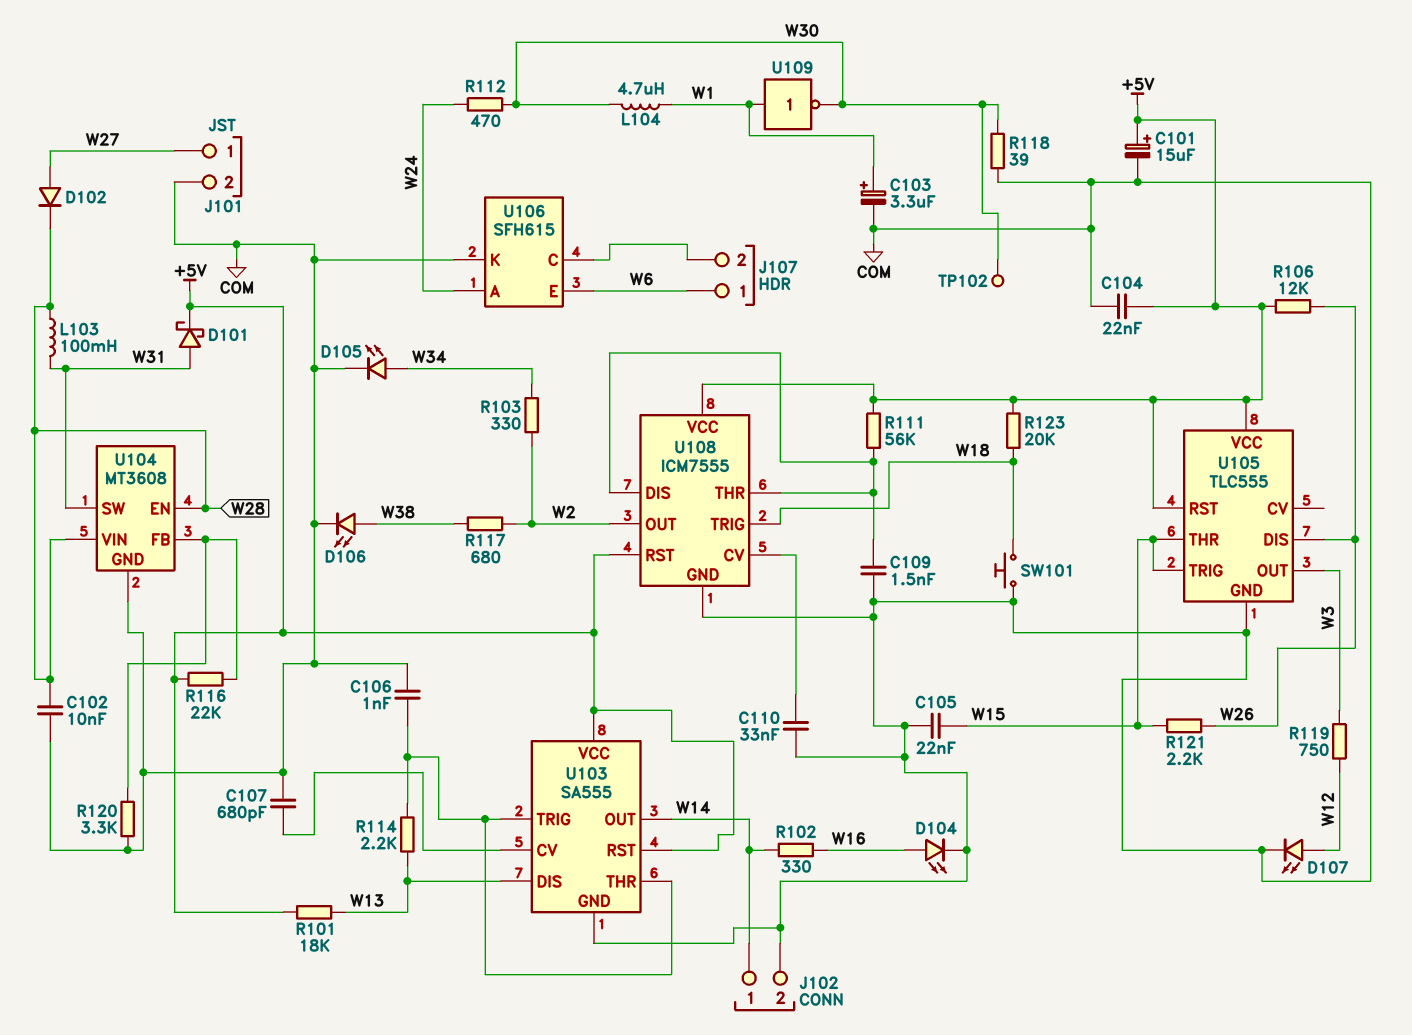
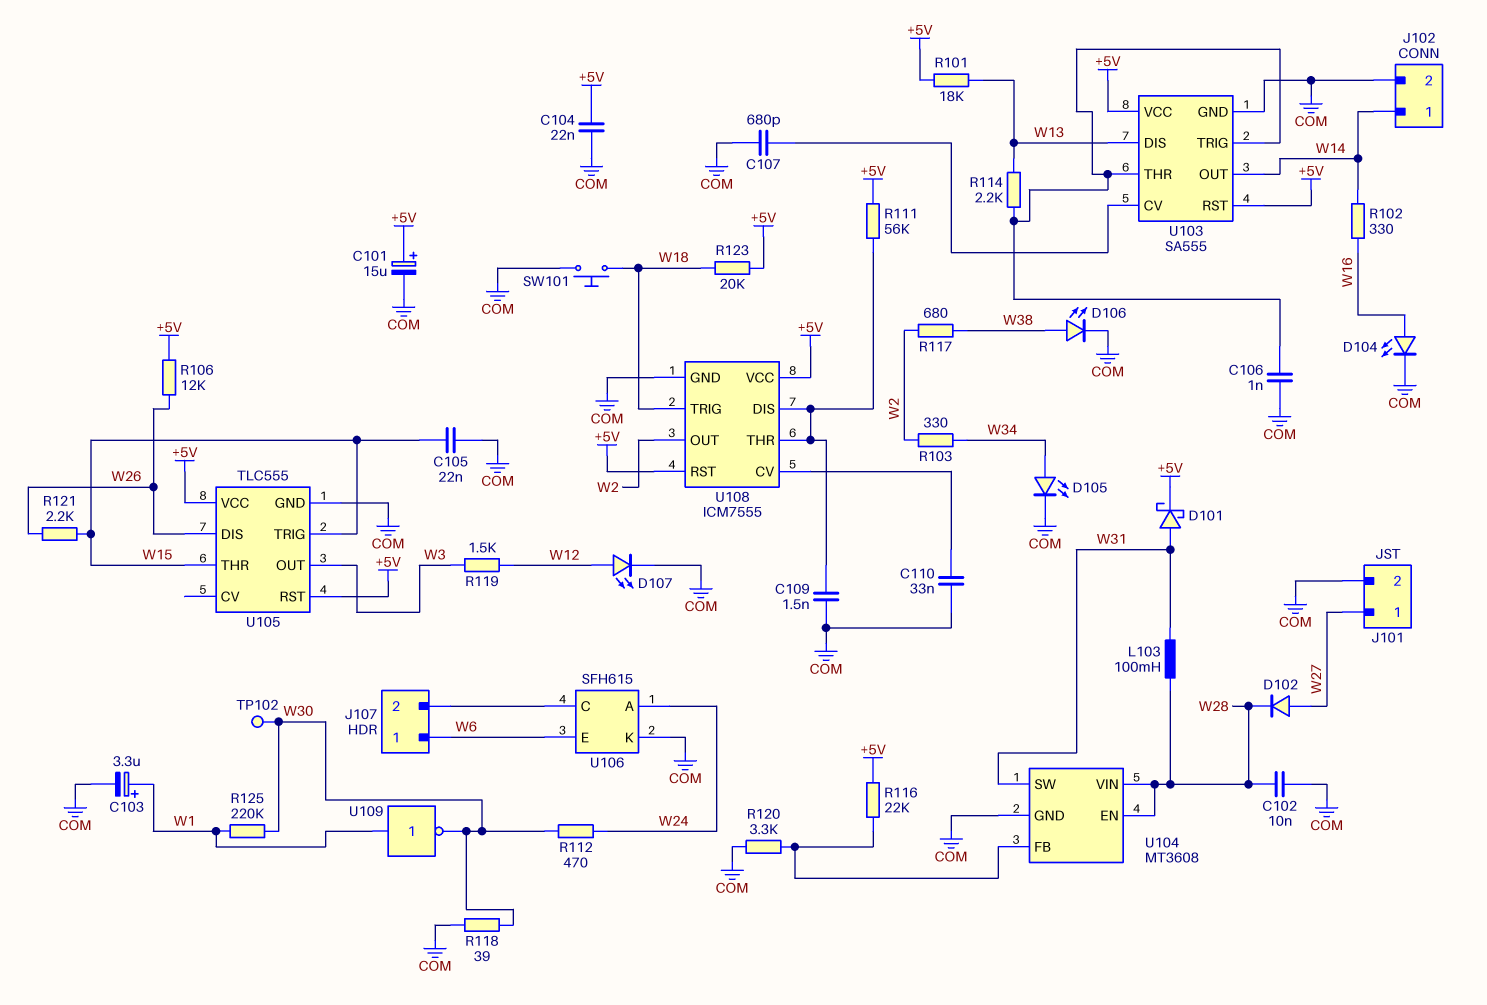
L104: 4.7uH (W1, W30) -> none
R119: 750 (W3, W12) -> 1.5k (W3, W12)
R125: none -> 220k (W1, W30)

